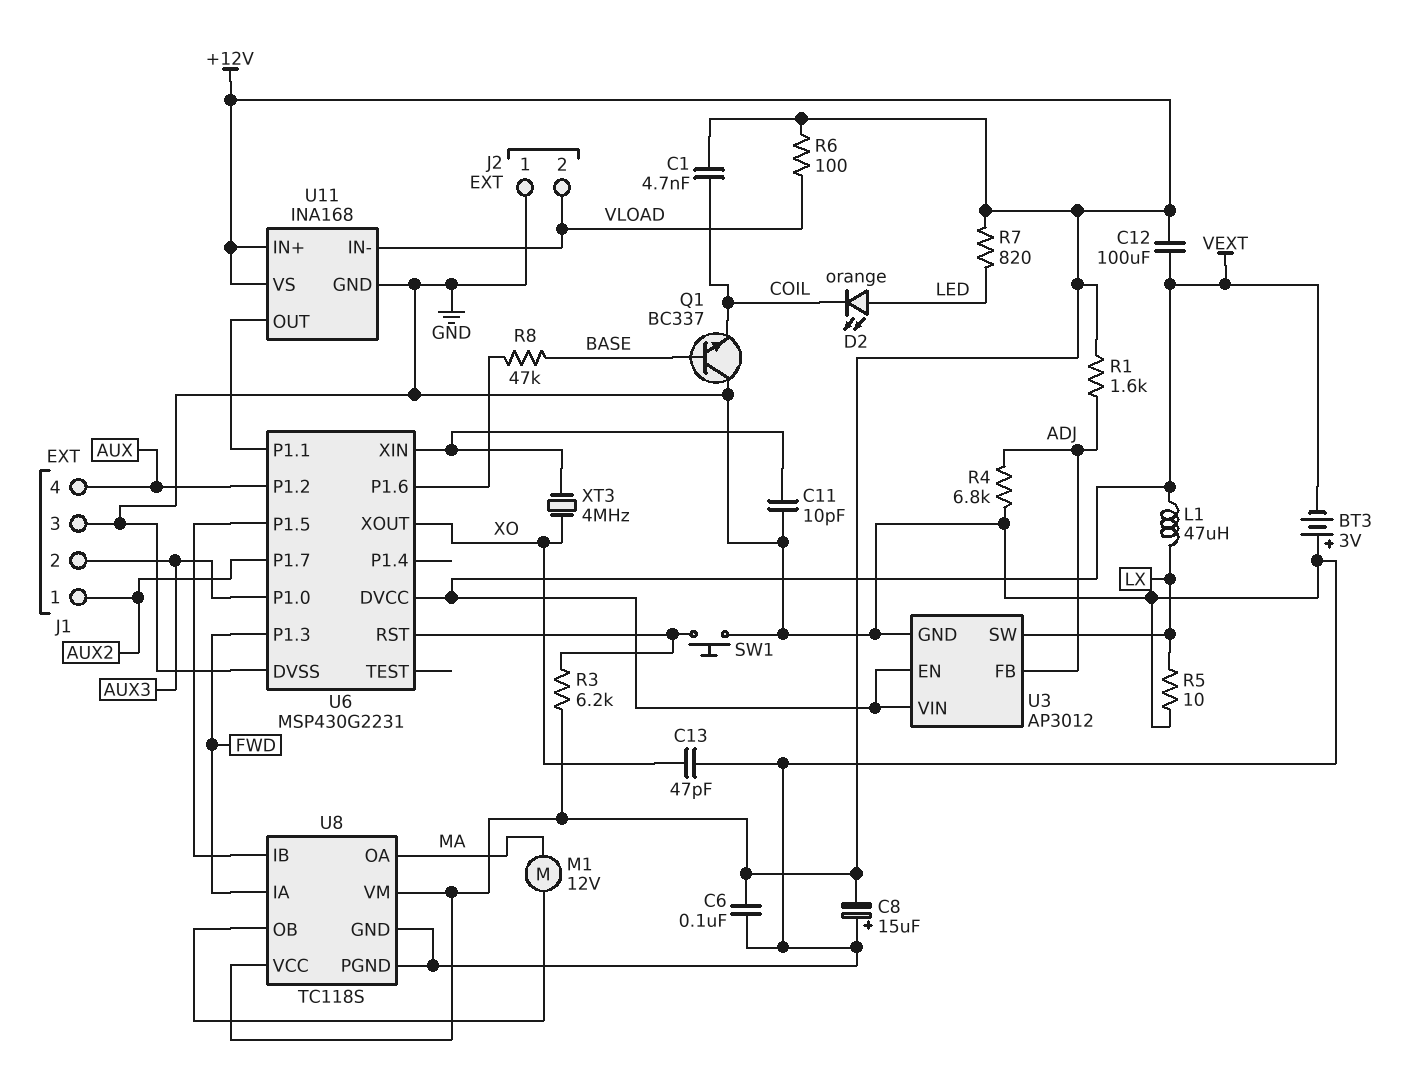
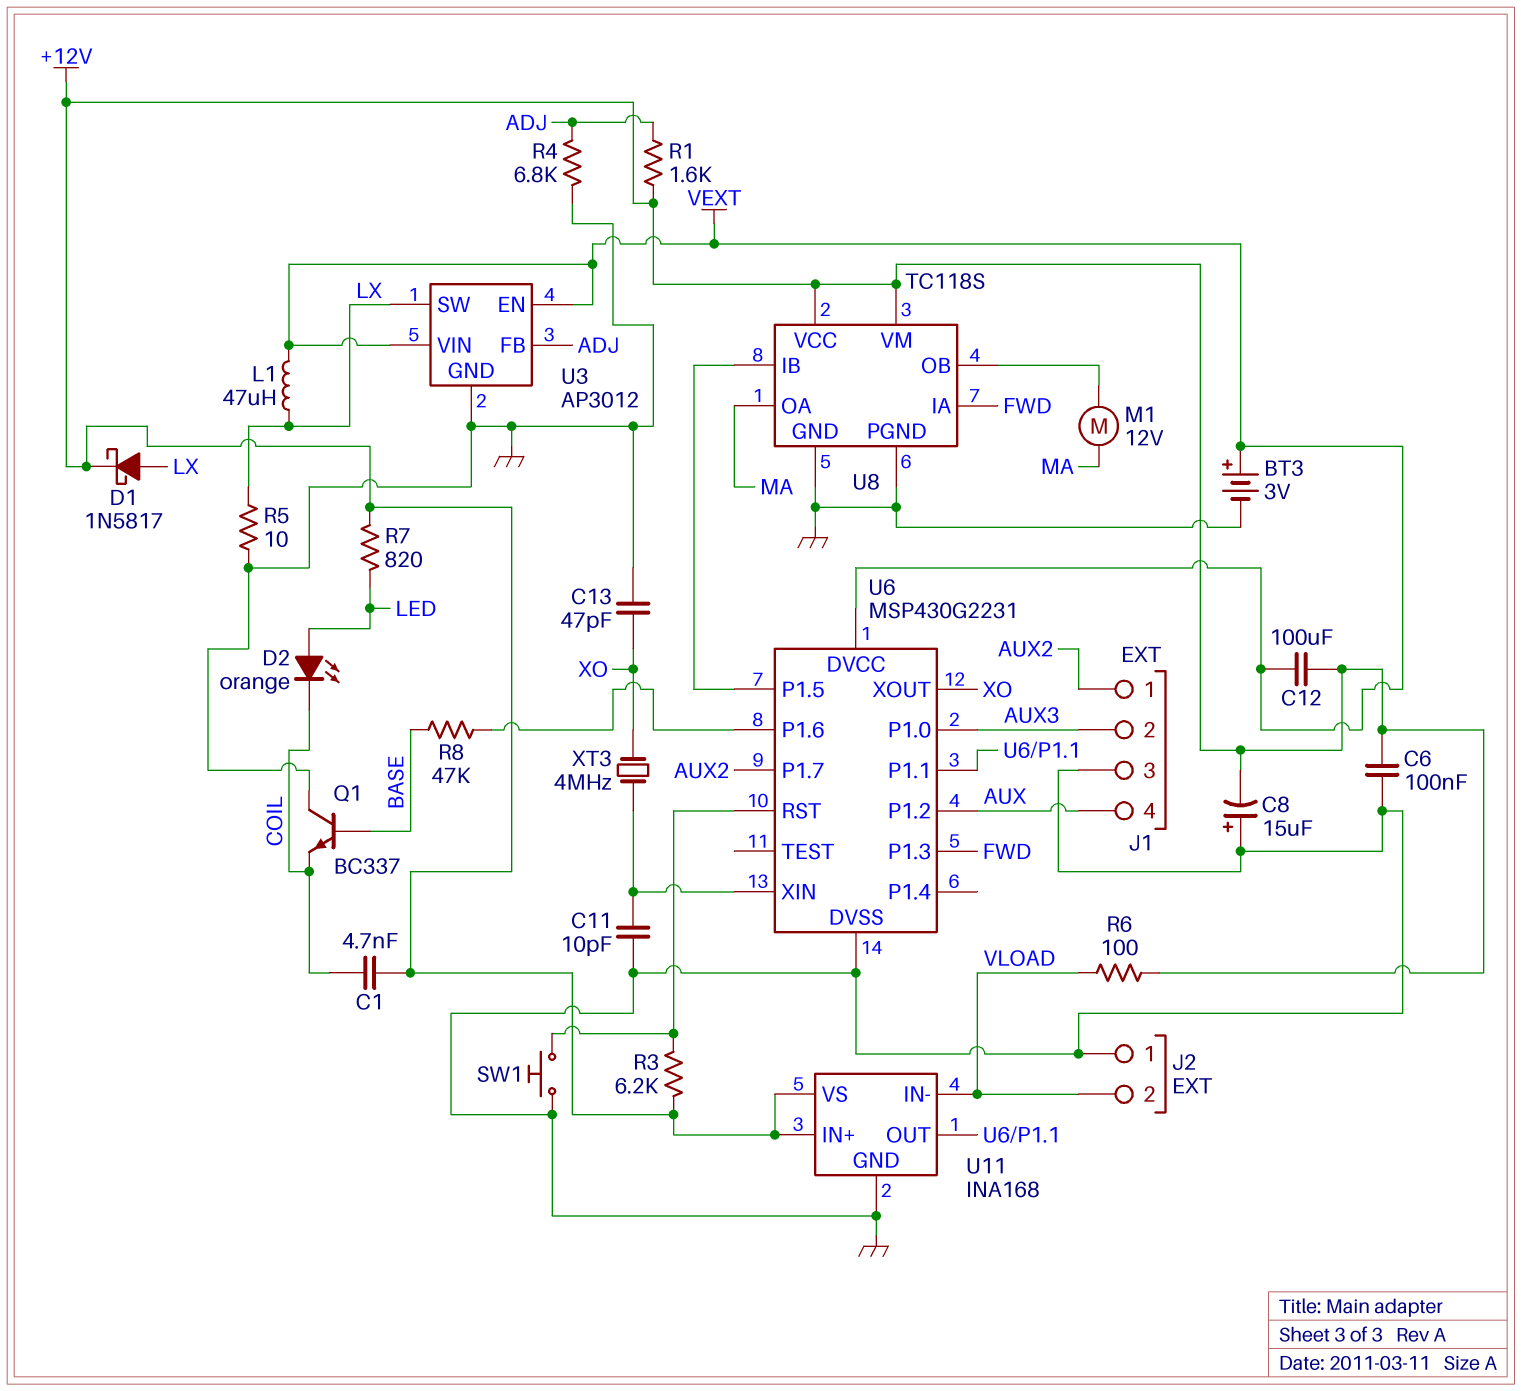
BT3: 3V (plus GND, minus VEXT) -> 3V (plus VEXT, minus GND)
D1: none -> schottky 1N5817 (A LX, K +12V)

